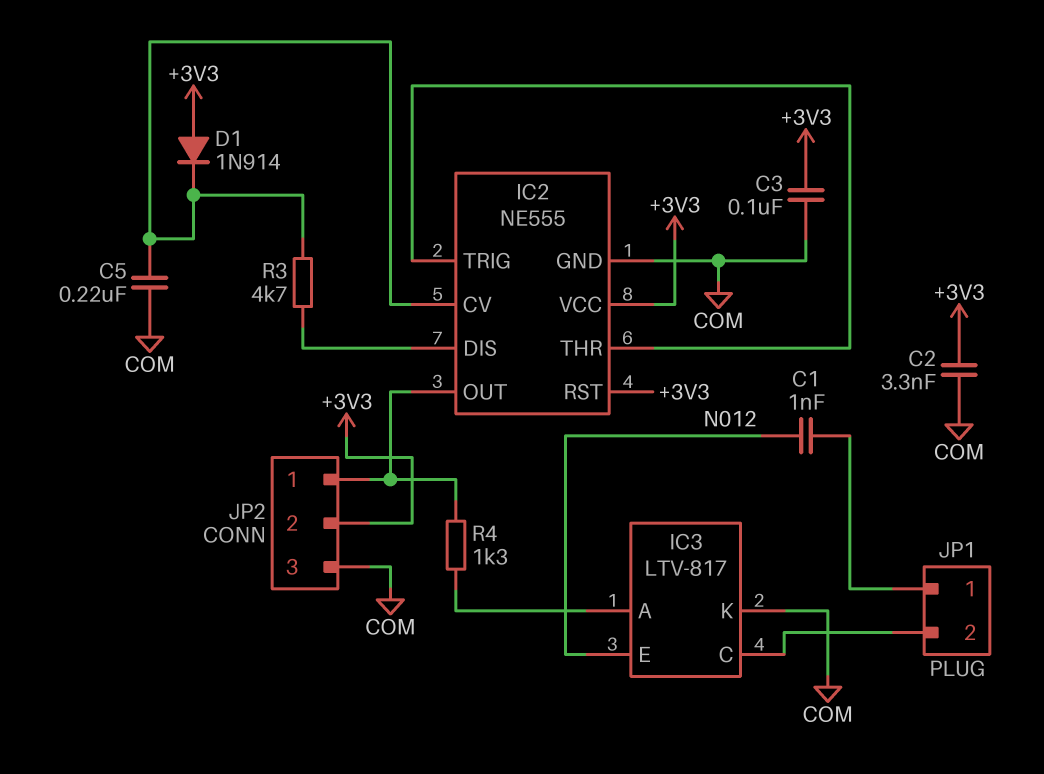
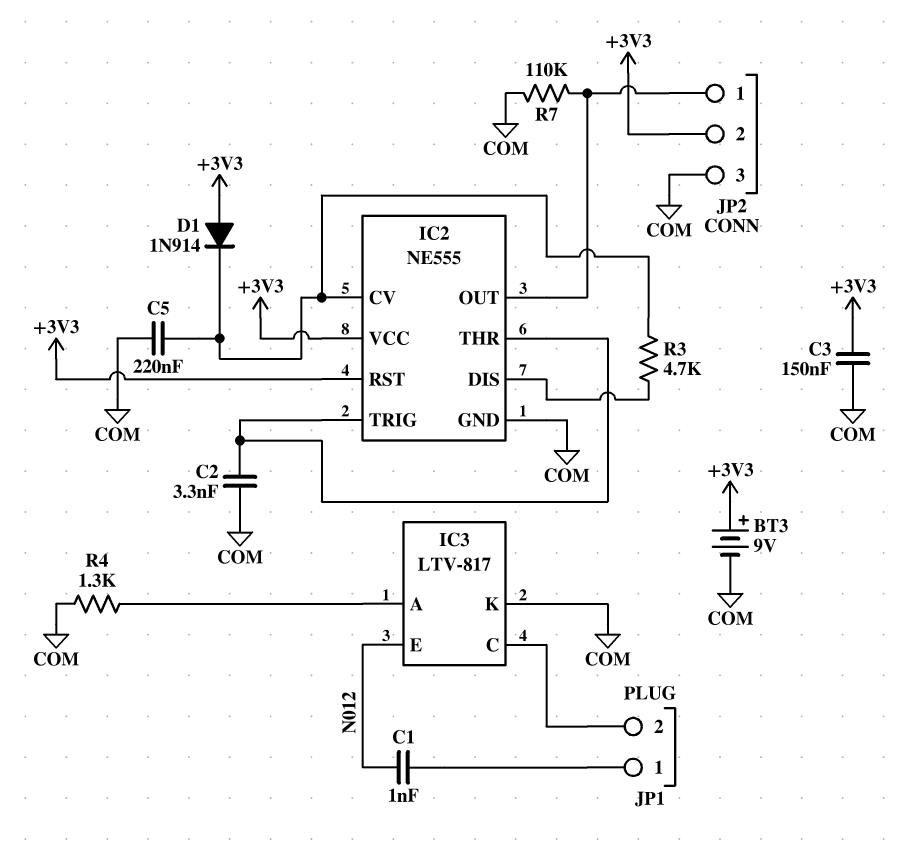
BT3: none -> 9V (plus +3V3, minus COM)
C2: 3.3nF (+3V3, COM) -> 3.3nF (COM, IC2/THR)
C3: 100nF (+3V3, COM) -> 150nF (+3V3, COM)
R4: 1.3k (IC2/OUT, IC3/A) -> 1.3k (COM, IC3/A)
R7: none -> 110k (COM, IC2/OUT)

